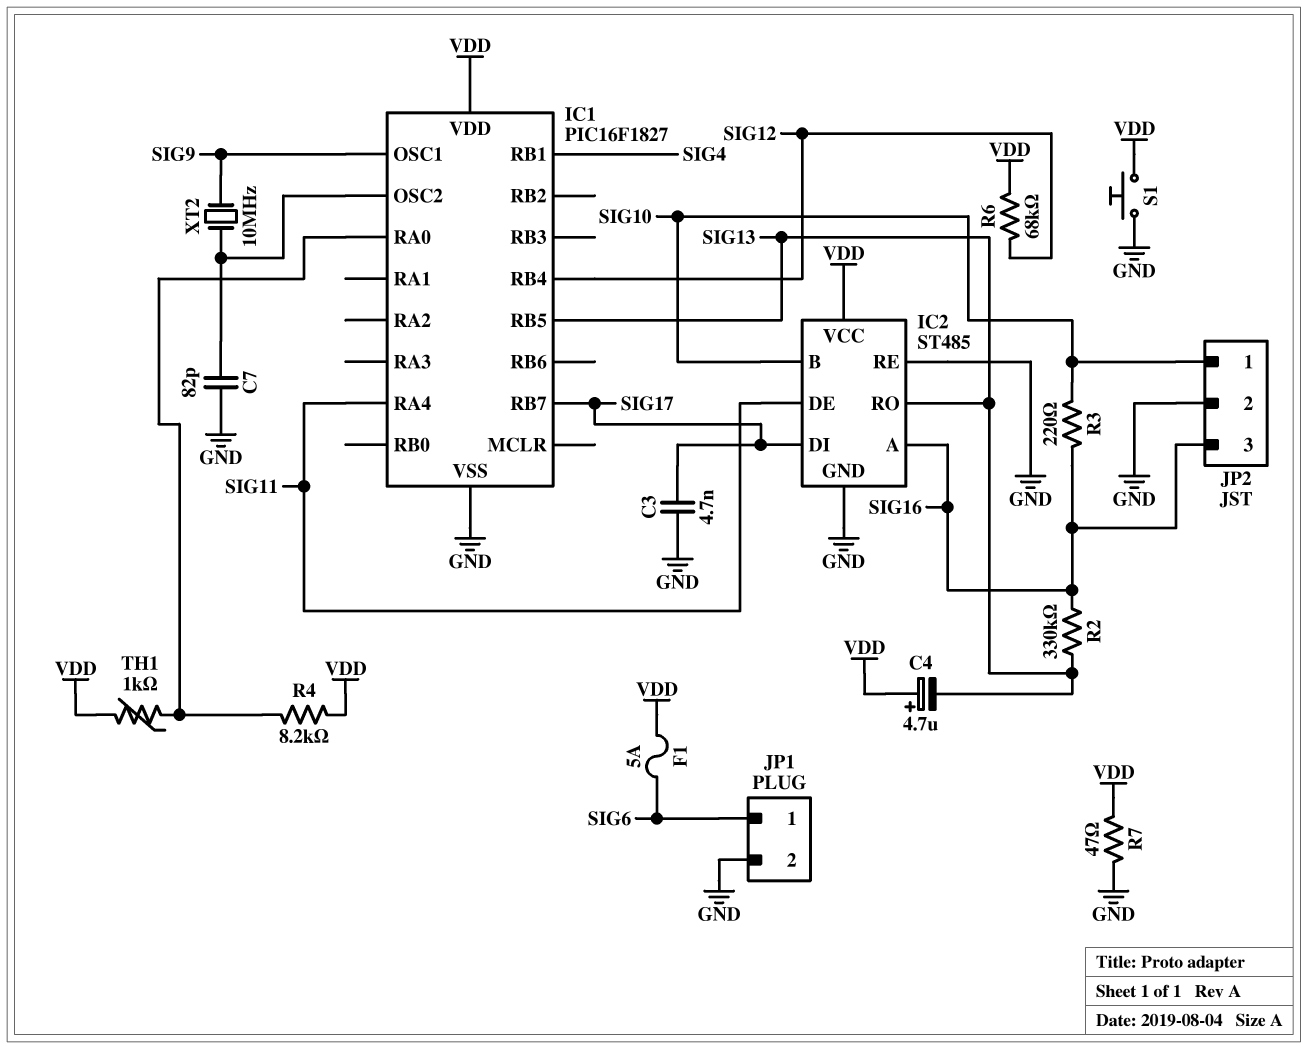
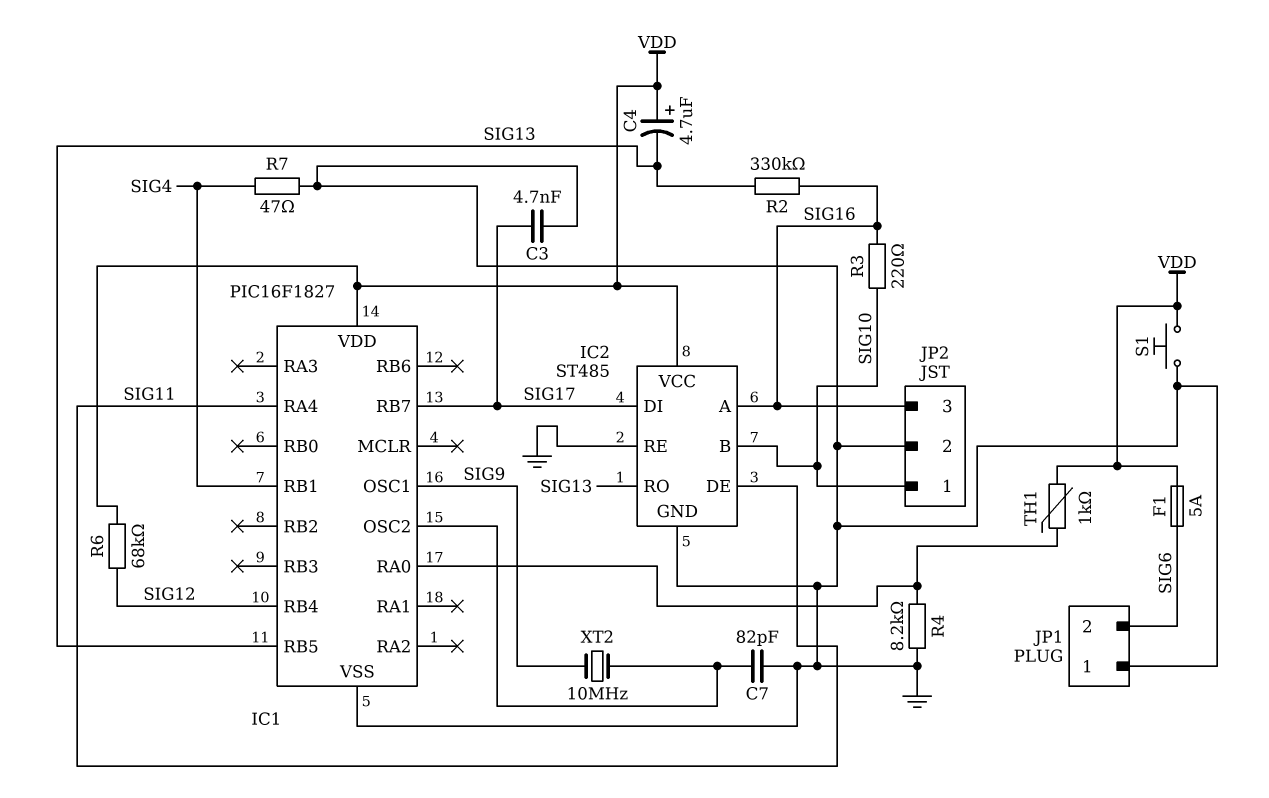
JP1 pin 1: SIG6 -> GND
JP1 pin 2: GND -> SIG6
R4: 8.2k (IC1/RA0, VDD) -> 8.2k (GND, IC1/RA0)
R7: 47 (GND, VDD) -> 47 (GND, SIG4)

